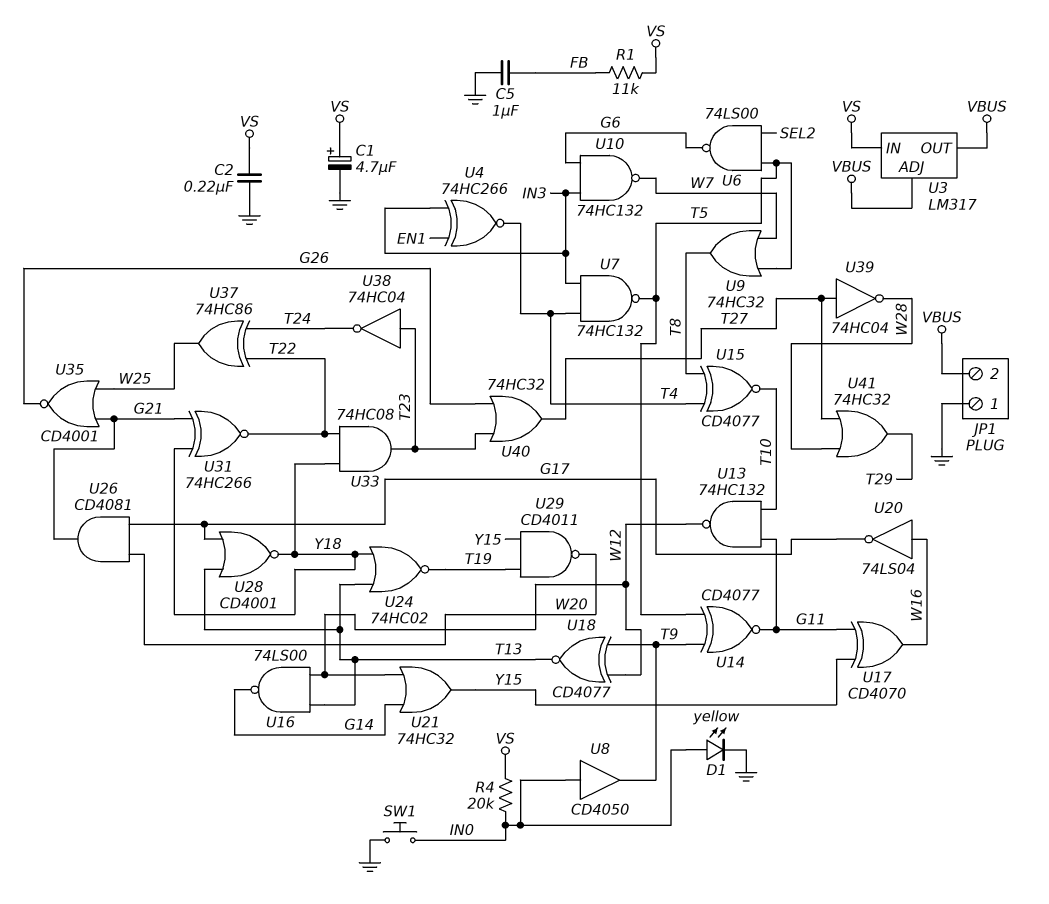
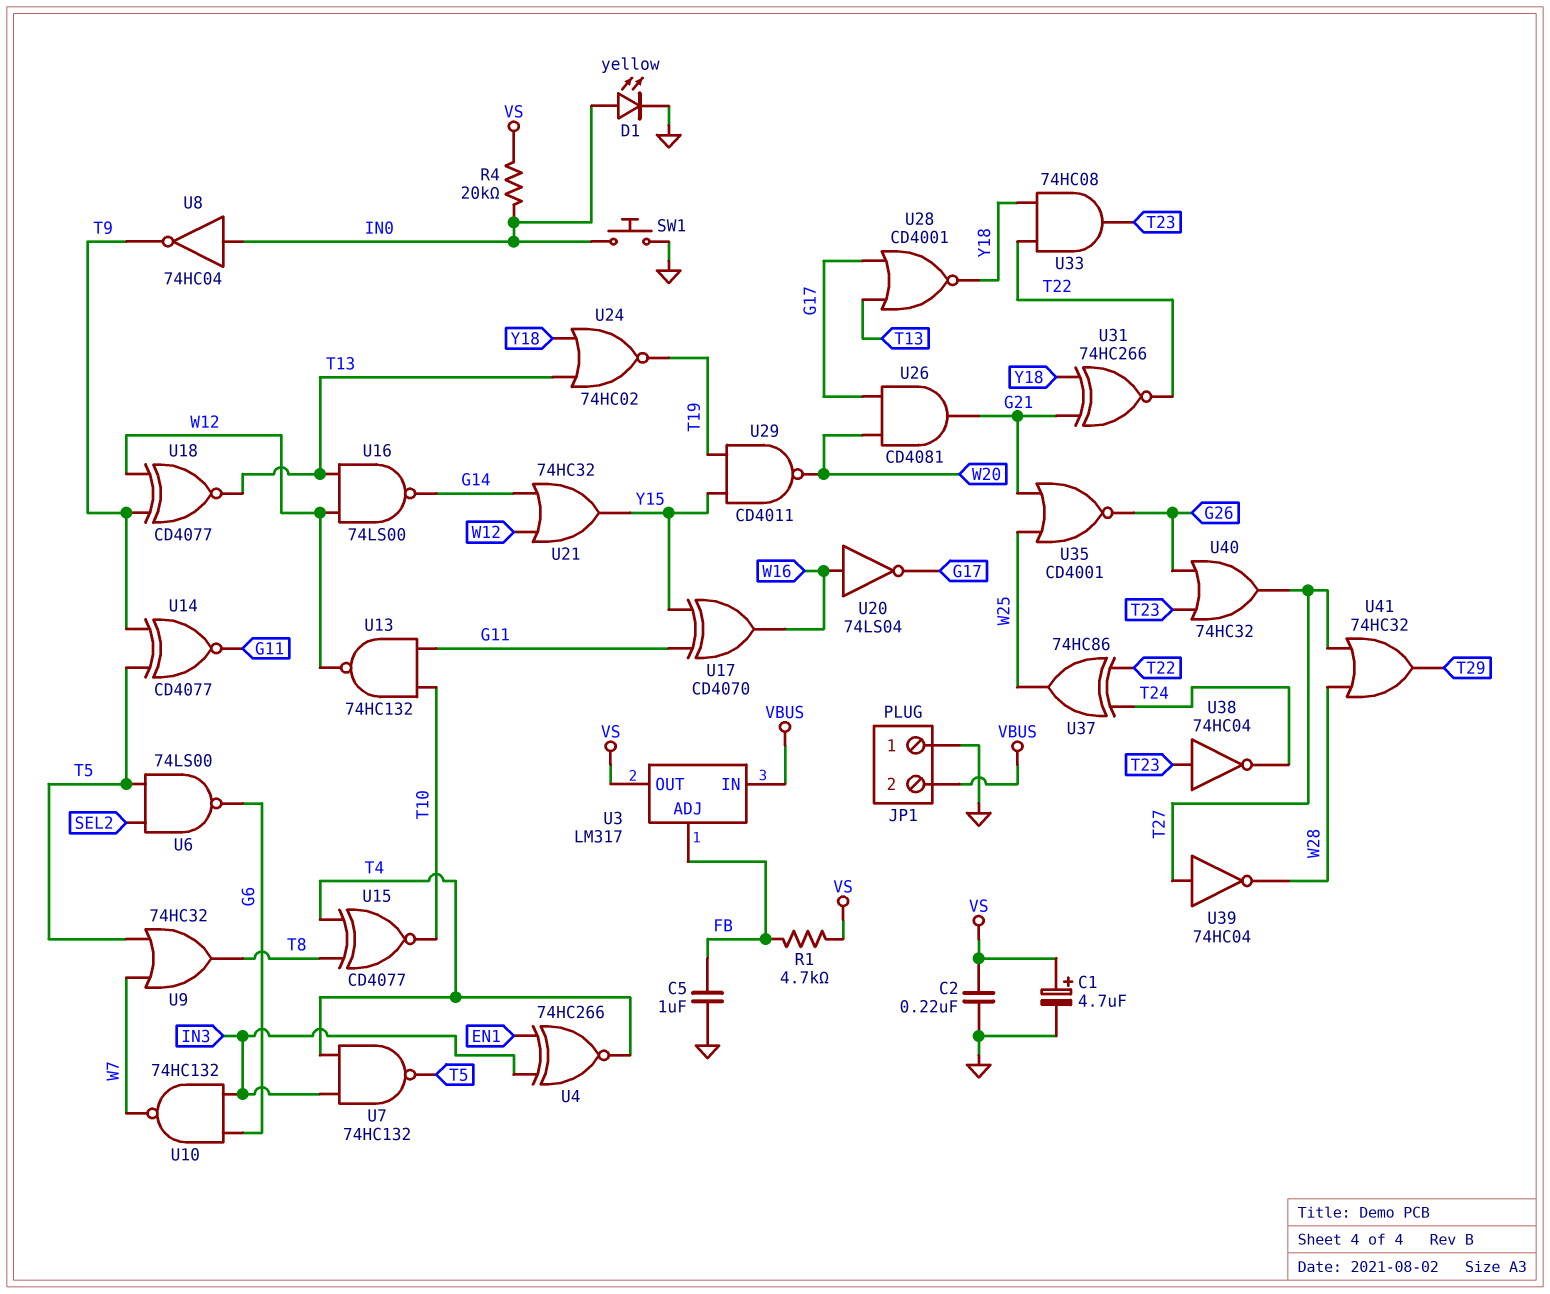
R1: 11k (FB, VS) -> 4.7k (FB, VS)
U3 pin ADJ: VBUS -> FB
U3 pin IN: VS -> VBUS
U3 pin OUT: VBUS -> VS
U8: buffer CD4050 (in IN0, out T9) -> NOT 74HC04 (in IN0, out T9)

